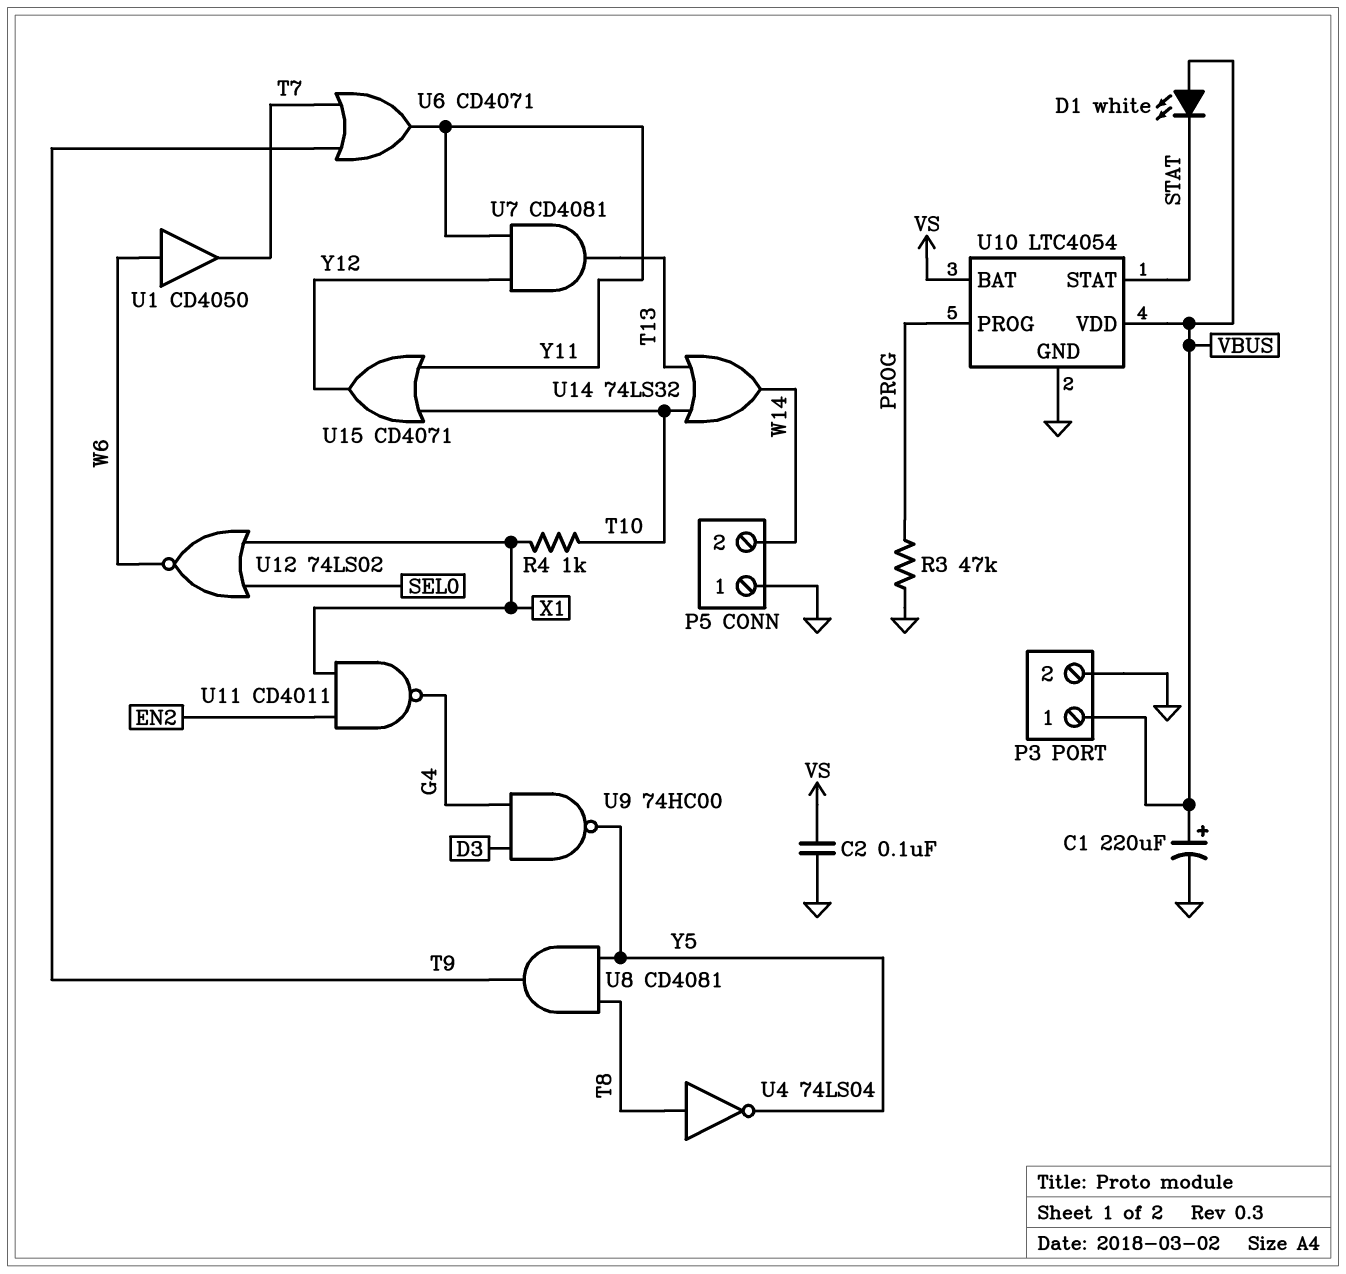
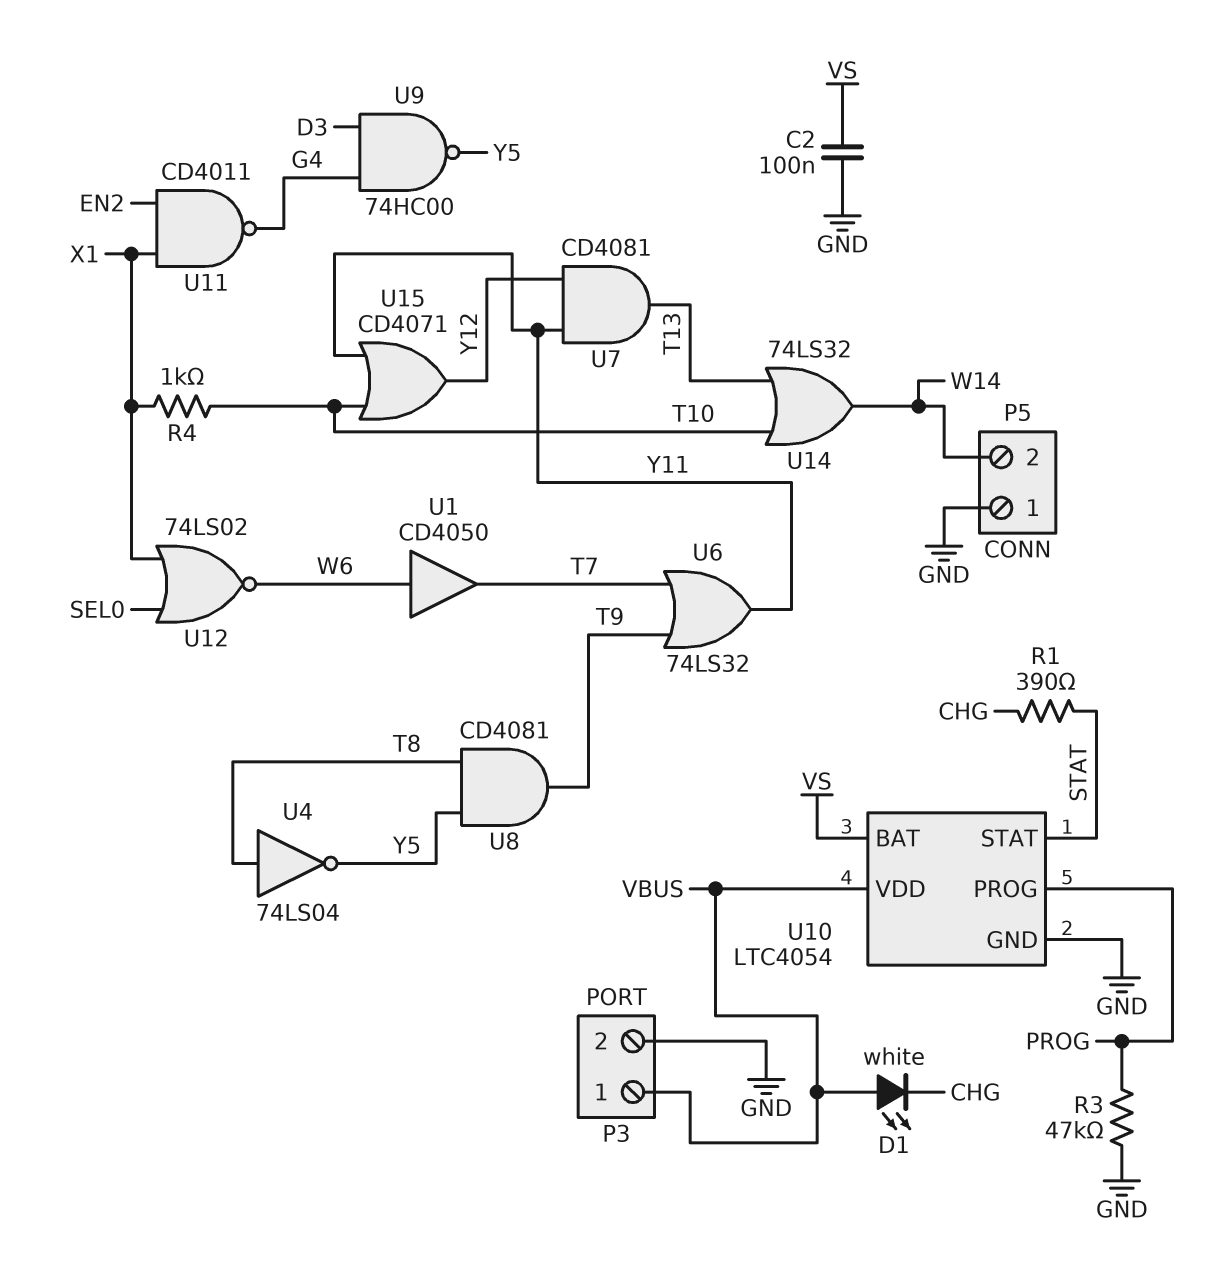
C1: 220uF (plus VBUS, minus GND) -> none
D1: LED white (A VBUS, K STAT) -> LED white (A VBUS, K CHG)
R1: none -> 390 (CHG, STAT)
U6: OR CD4071 (in T7, in T9, out Y11) -> OR 74LS32 (in T7, in T9, out Y11)

